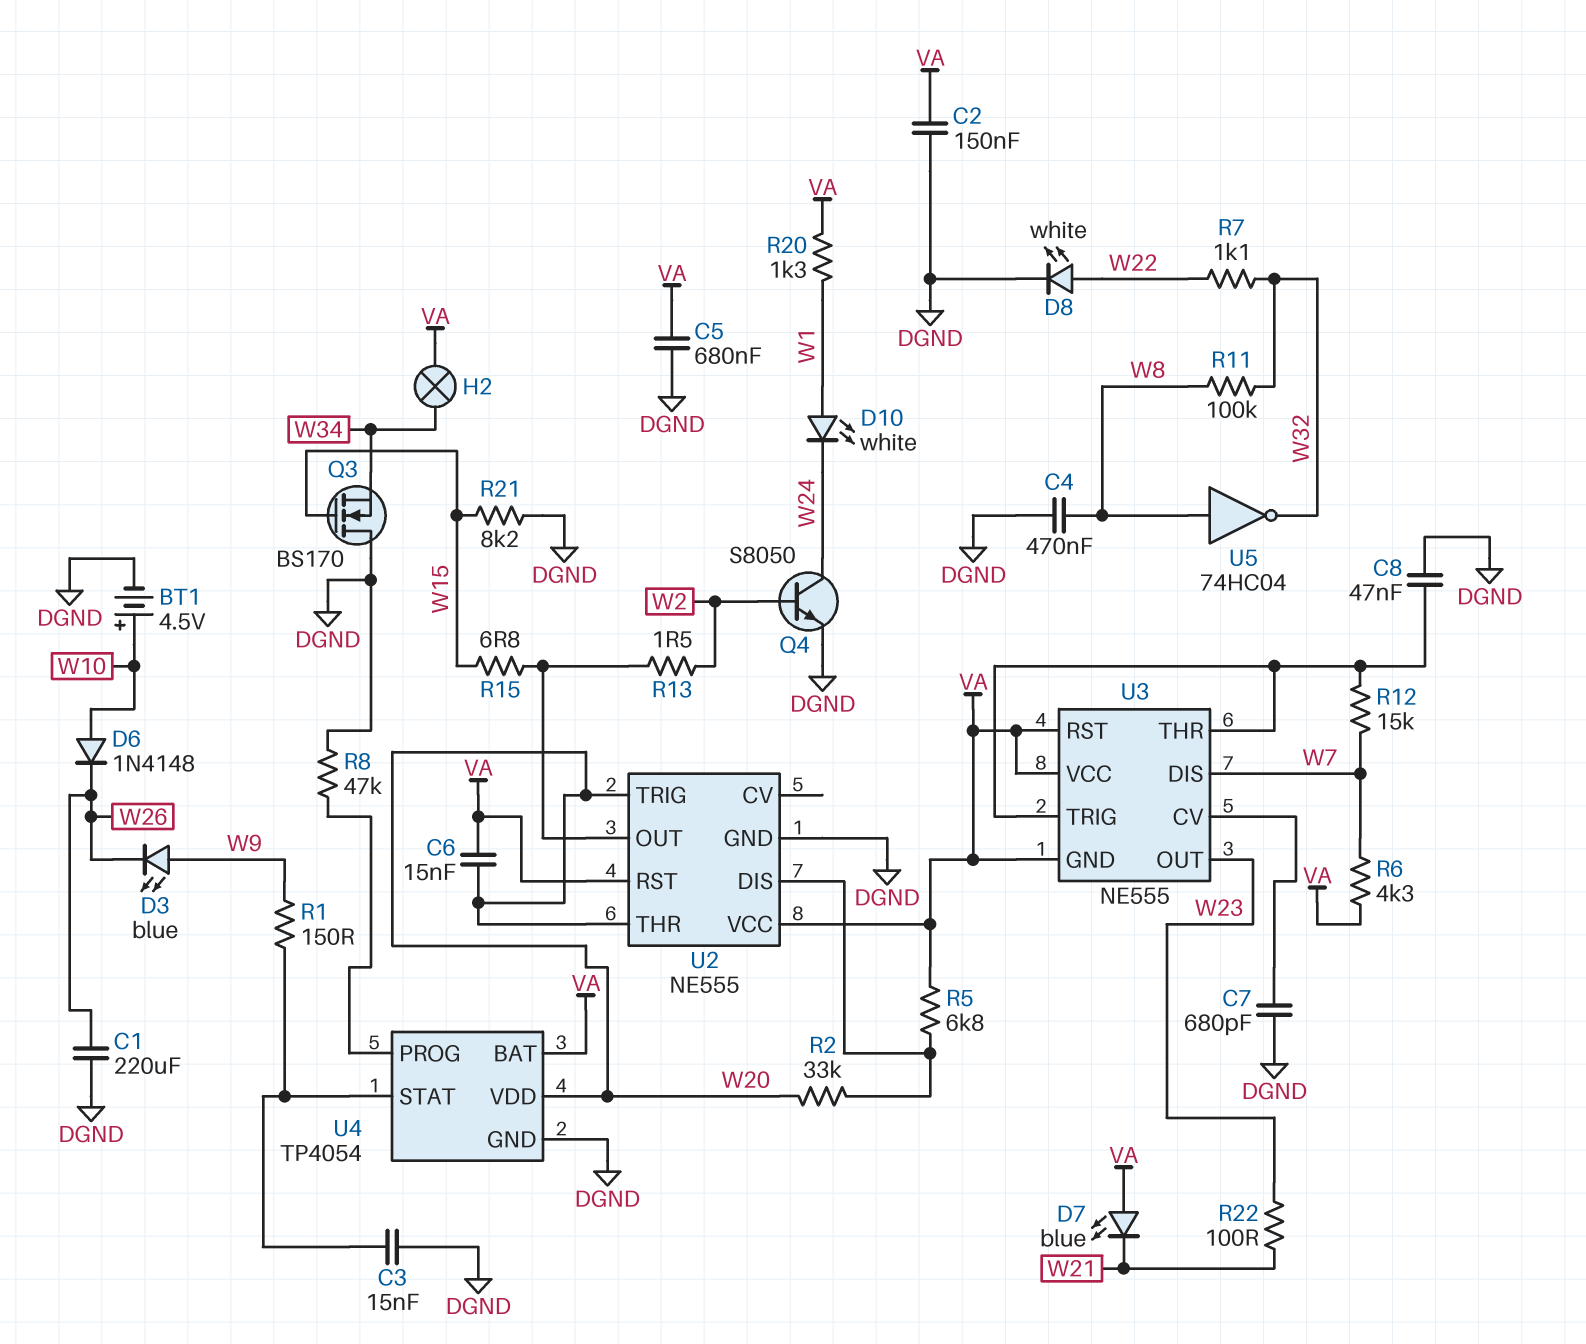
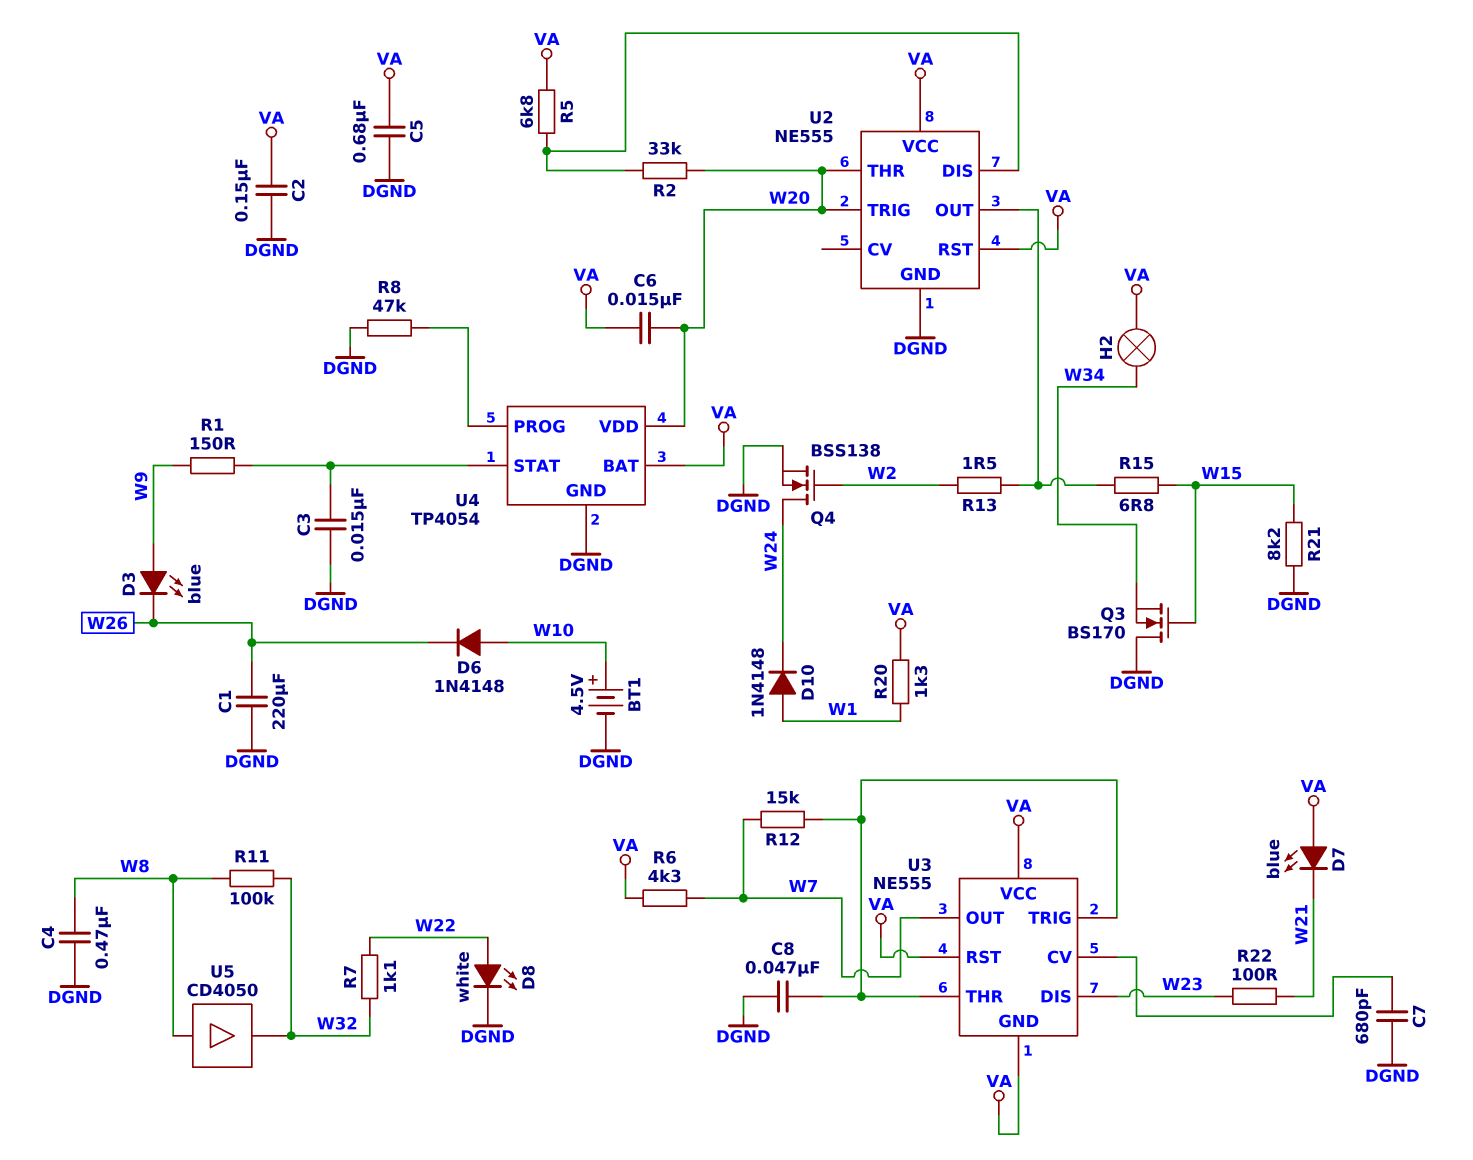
D10: LED white (A W1, K W24) -> diode 1N4148 (A W1, K W24)
Q4: NPN S8050 (B W2, C W24, E DGND) -> NMOS BSS138 (G W2, D W24, S DGND)
U3 pin DIS: W7 -> W23
U3 pin OUT: W23 -> W7
U5: NOT 74HC04 (in W8, out W32) -> buffer CD4050 (in W8, out W32)

